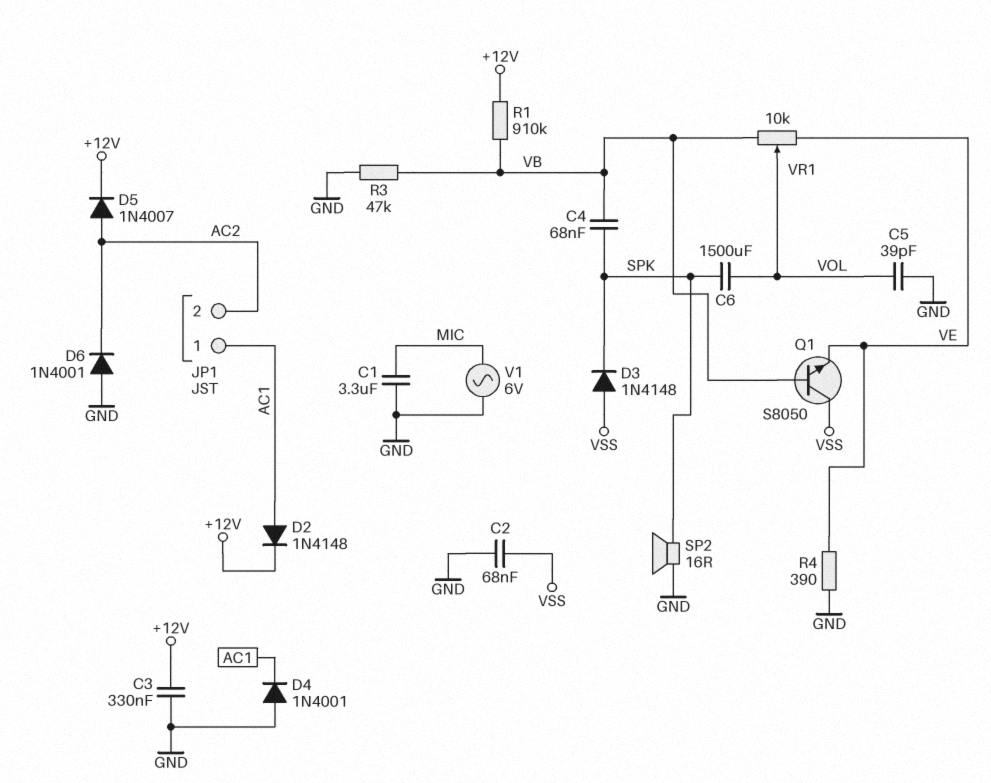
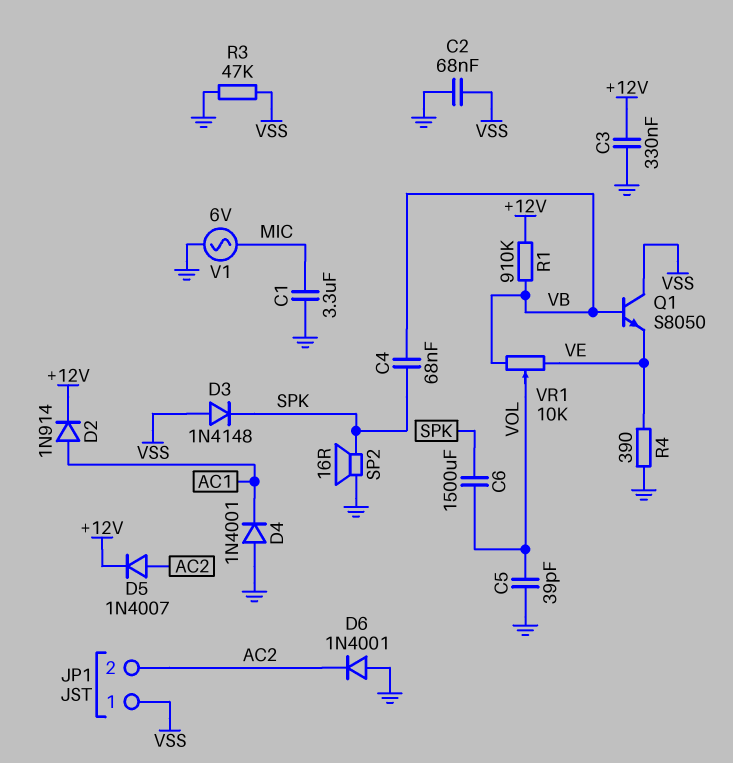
D2: diode 1N4148 (A AC1, K +12V) -> diode 1N914 (A AC1, K +12V)
JP1 pin 1: AC1 -> VSS
R3: 47k (GND, VB) -> 47k (GND, VSS)

